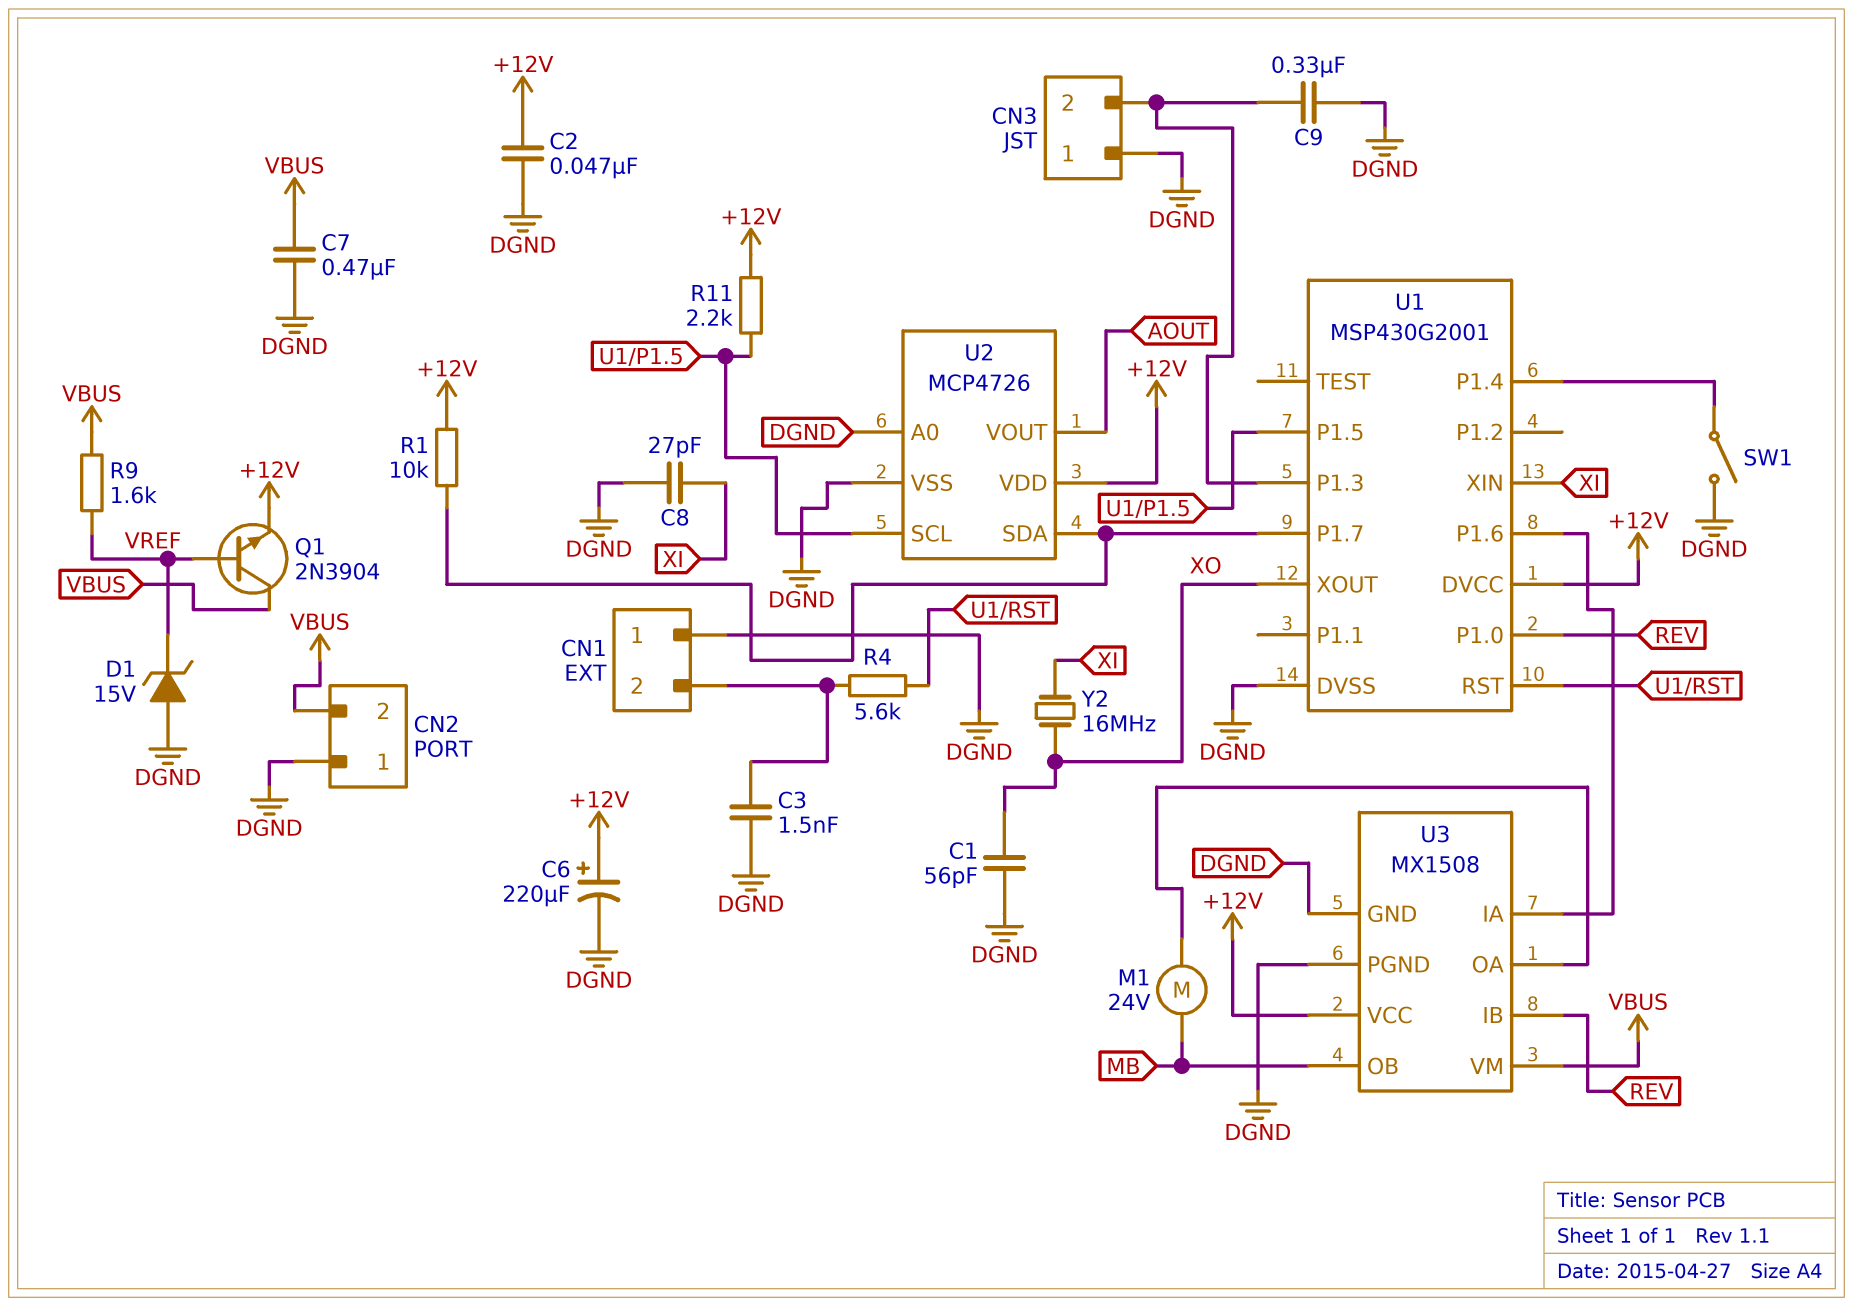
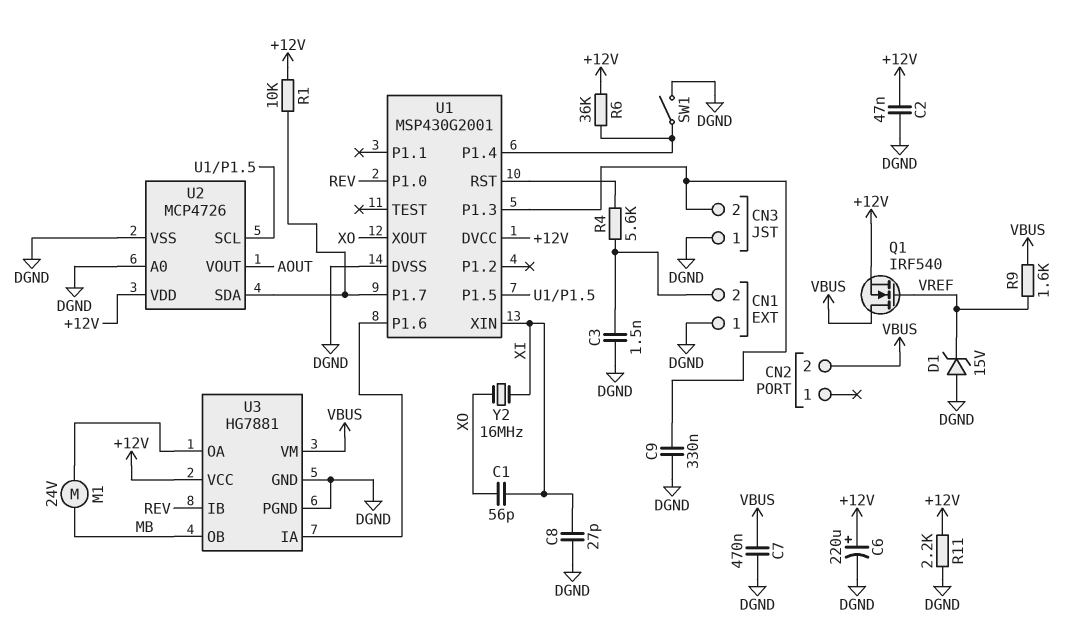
C1: 56pF (DGND, XO) -> 56pF (XI, XO)
CN2 pin 1: DGND -> none
Q1: NPN 2N3904 (B VREF, C VBUS, E +12V) -> NMOS IRF540 (G VREF, D VBUS, S +12V)
R6: none -> 36k (+12V, U1/P1.4)
R11: 2.2k (+12V, U1/P1.5) -> 2.2k (+12V, DGND)
U3: MX1508 -> HG7881

